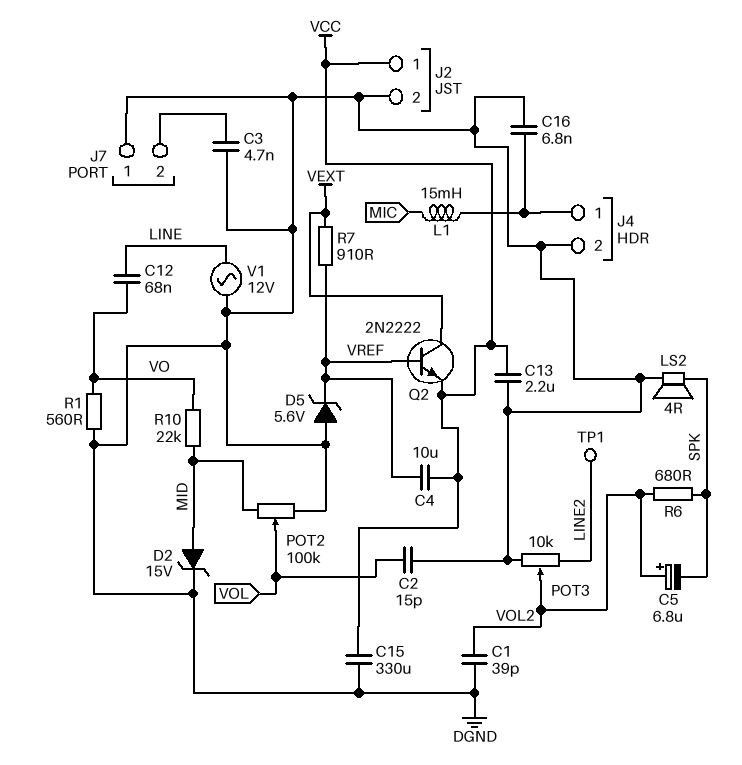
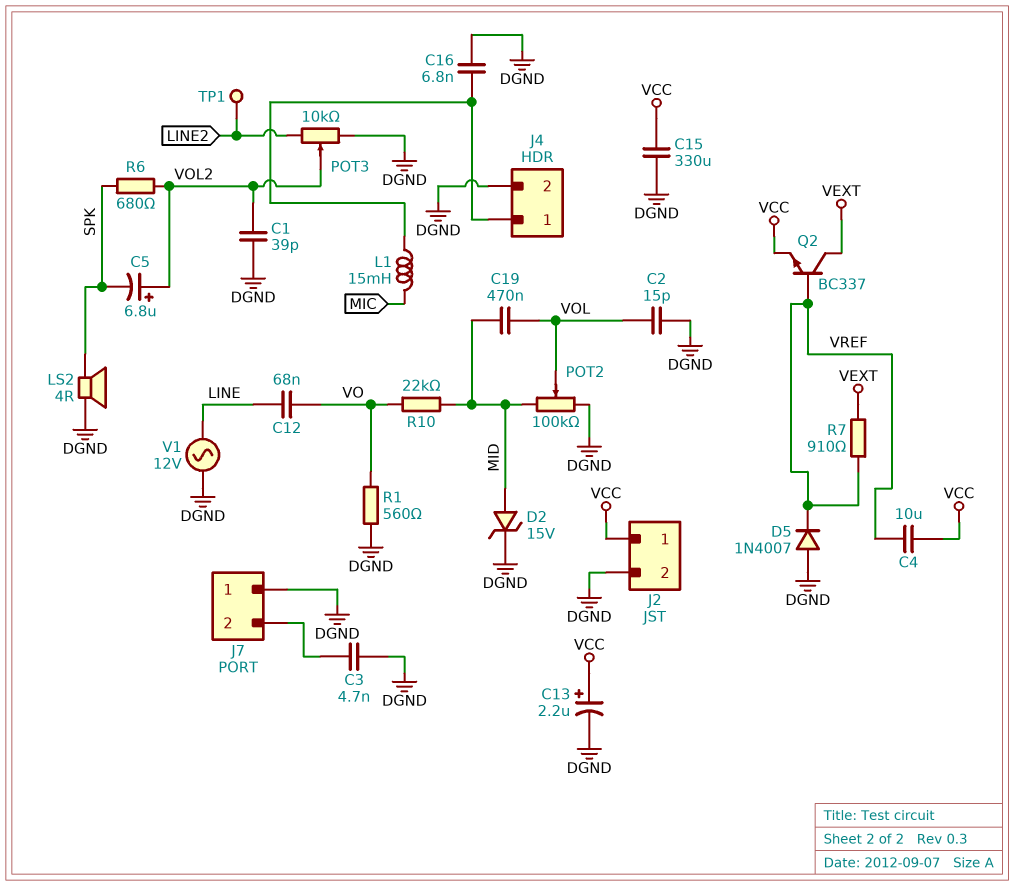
C13: 2.2uF (DGND, VCC) -> 2.2uF (plus VCC, minus DGND)
C19: none -> 470nF (MID, VOL)
D5: zener 5.6V (A DGND, K VREF) -> diode 1N4007 (A DGND, K VREF)
Q2: NPN 2N2222 (B VREF, C VEXT, E VCC) -> NPN BC337 (B VREF, C VEXT, E VCC)

